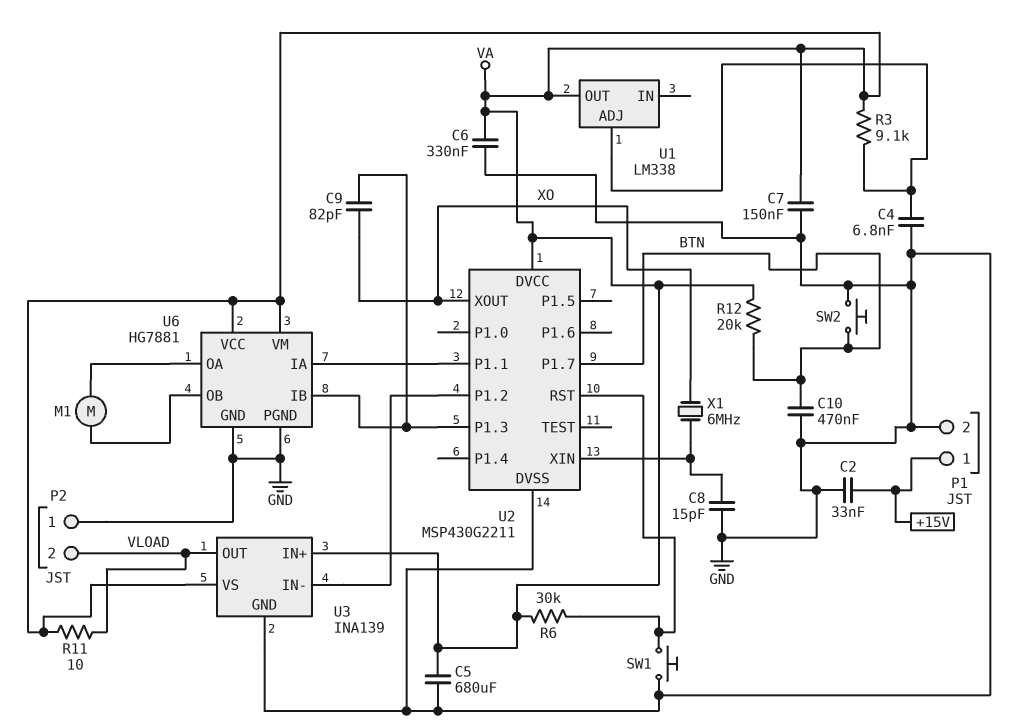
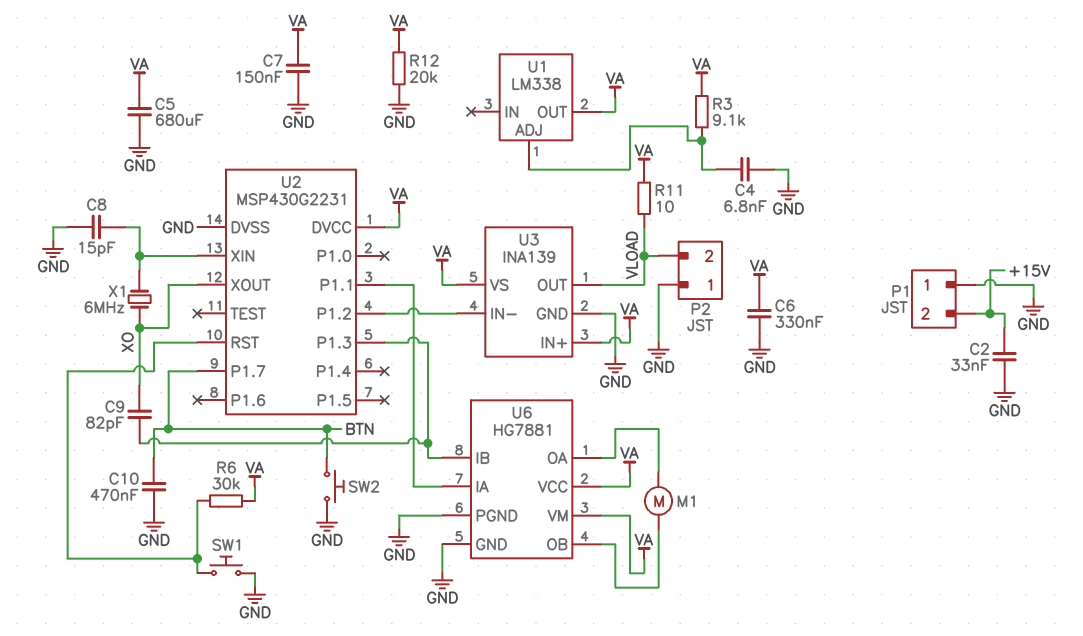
P1 pin 1: +15V -> GND
P1 pin 2: GND -> +15V
R12: 20k (BTN, VA) -> 20k (GND, VA)
U2: MSP430G2211 -> MSP430G2231

